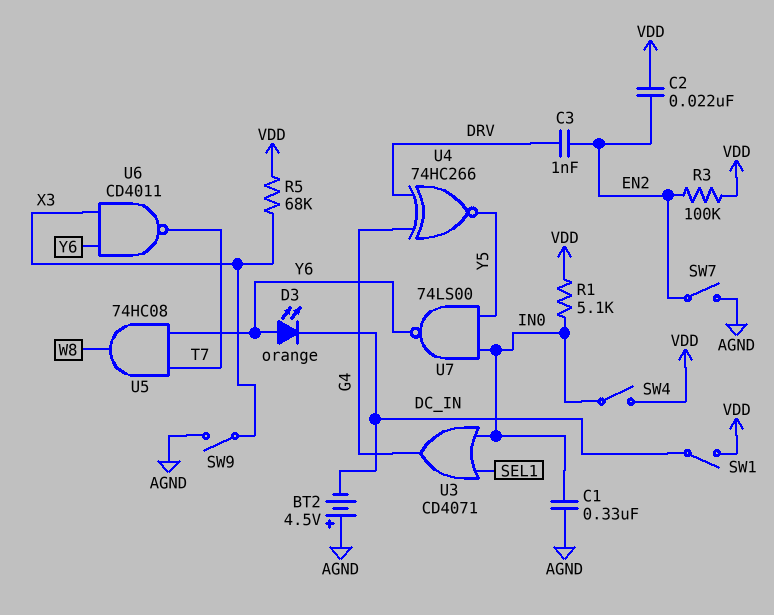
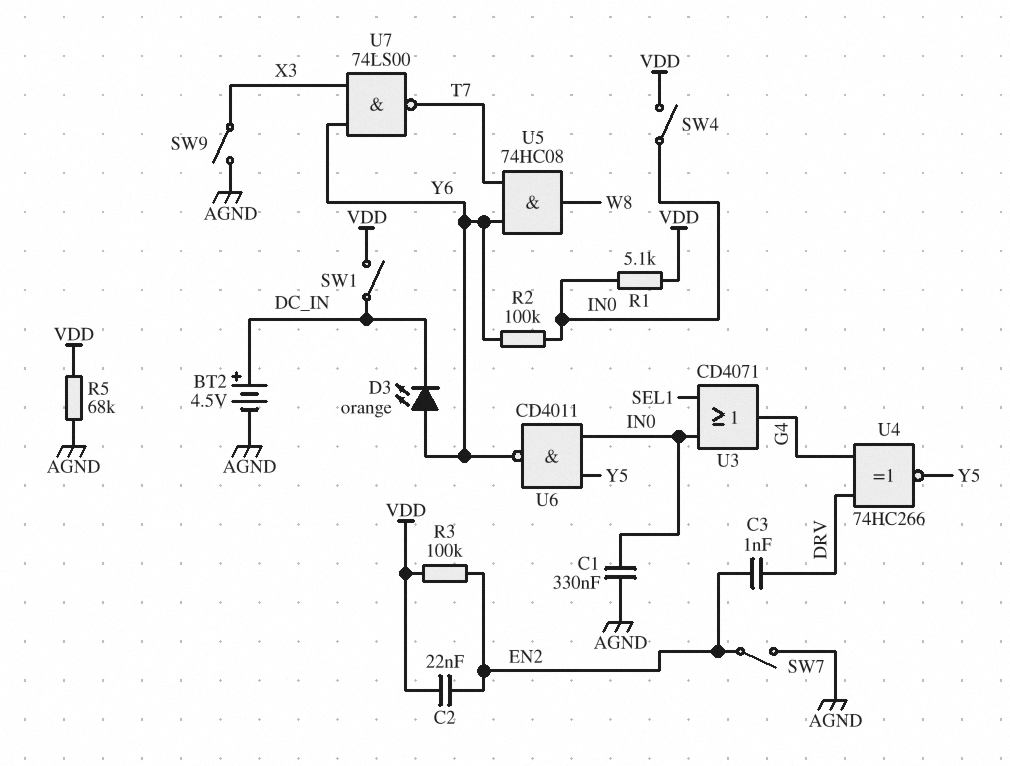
BT2: 4.5V (plus AGND, minus DC_IN) -> 4.5V (plus DC_IN, minus AGND)
R2: none -> 100k (IN0, Y6)
R5: 68k (VDD, X3) -> 68k (AGND, VDD)
U6: NAND CD4011 (in X3, in Y6, out T7) -> NAND CD4011 (in IN0, in Y5, out Y6)
U7: NAND 74LS00 (in IN0, in Y5, out Y6) -> NAND 74LS00 (in X3, in Y6, out T7)

